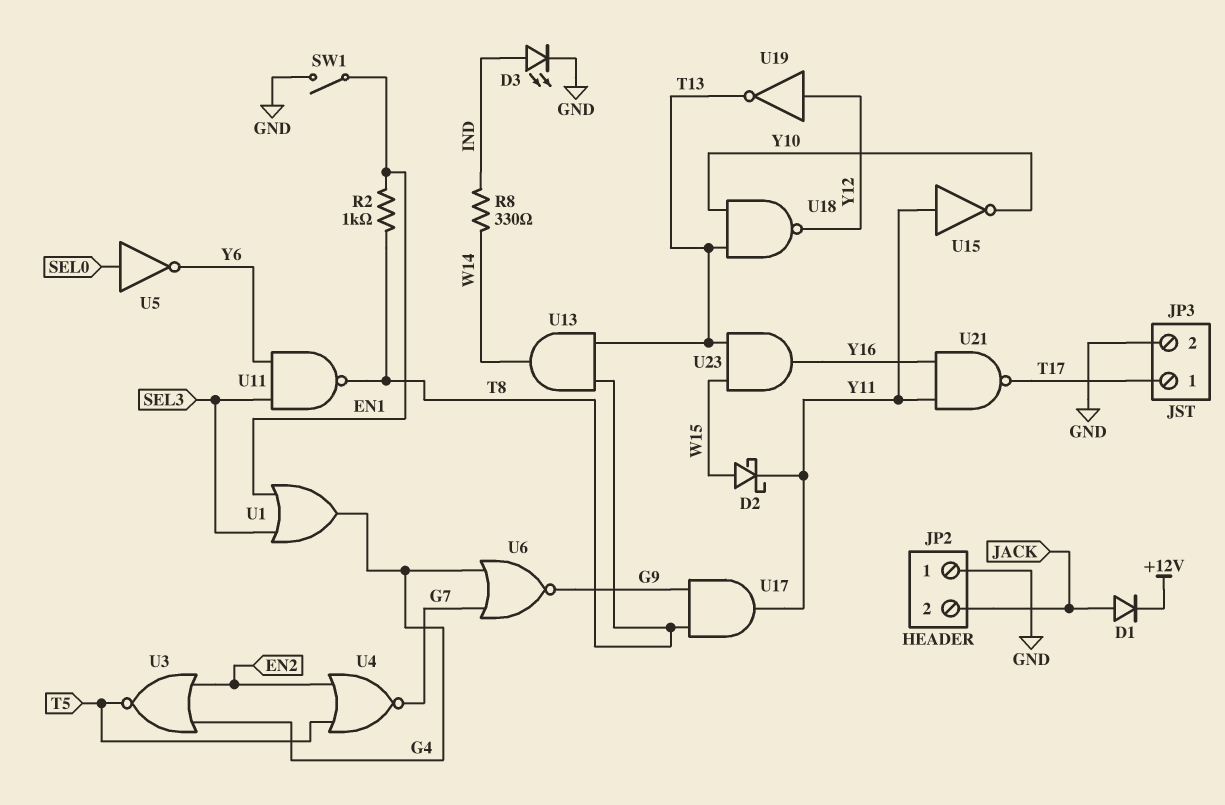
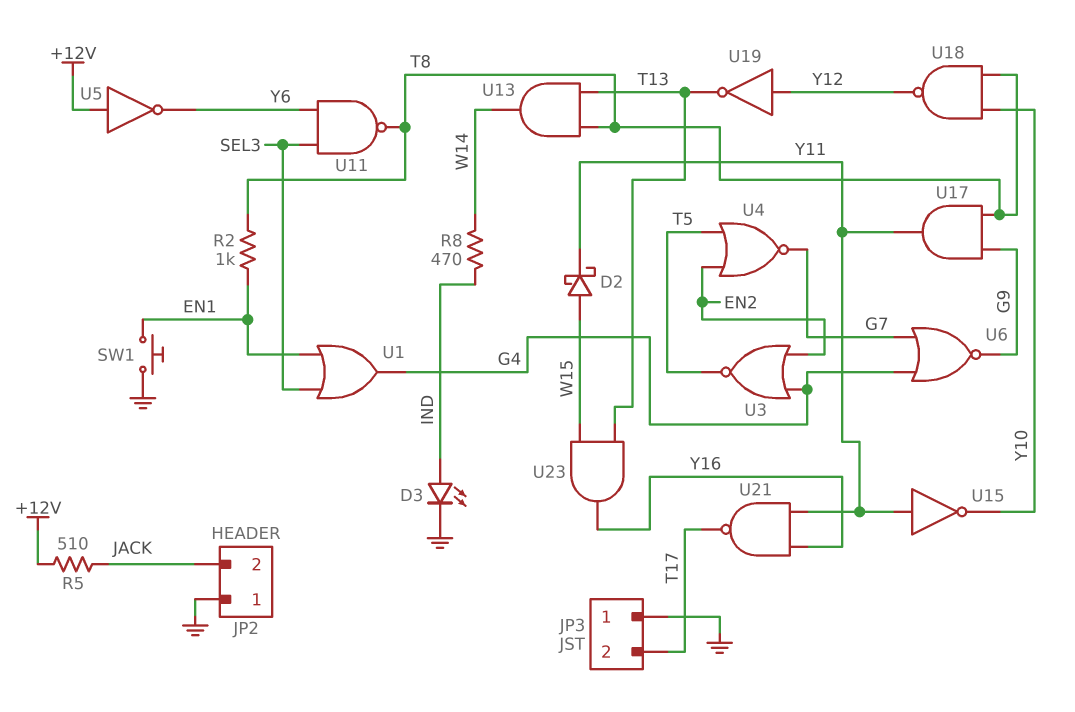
D1: diode (A JACK, K +12V) -> none
JP3 pin 1: T17 -> GND
JP3 pin 2: GND -> T17
R5: none -> 510 (+12V, JACK)
R8: 330 (IND, W14) -> 470 (IND, W14)
SW1: switch (EN1, GND) -> button (EN1, GND)
U5: NOT (in SEL0, out Y6) -> NOT (in +12V, out Y6)
U18: NAND (in T13, in Y10, out Y12) -> NAND (in T8, in Y10, out Y12)

